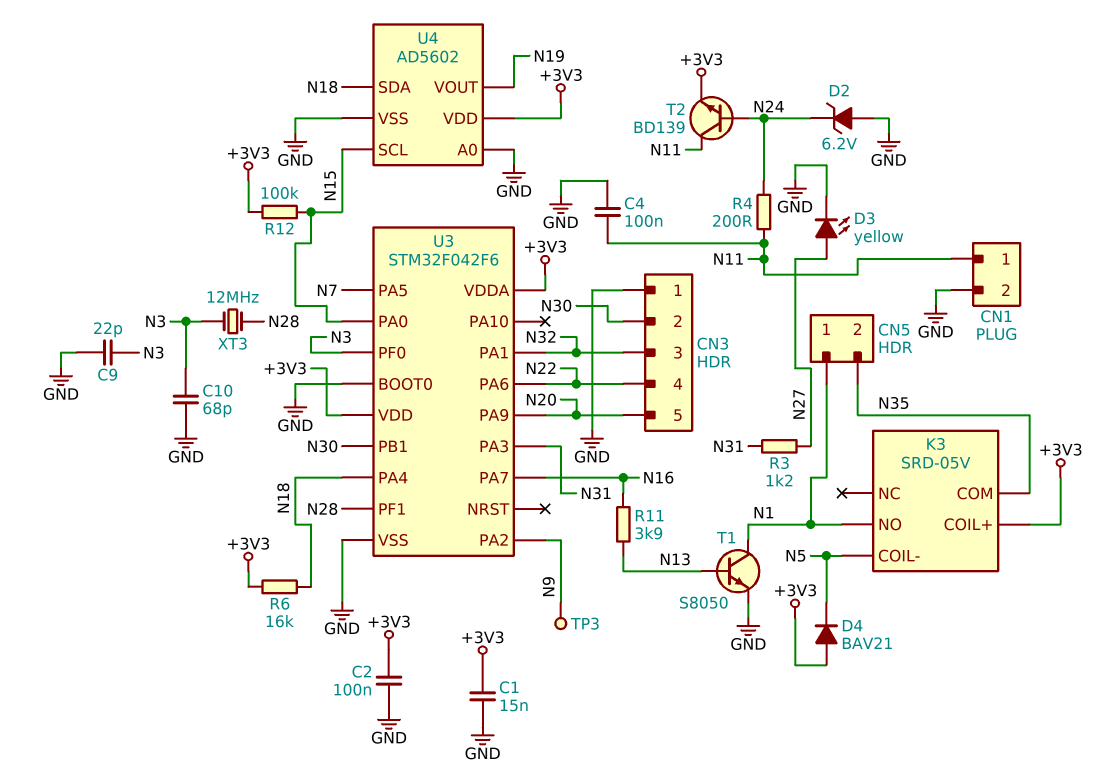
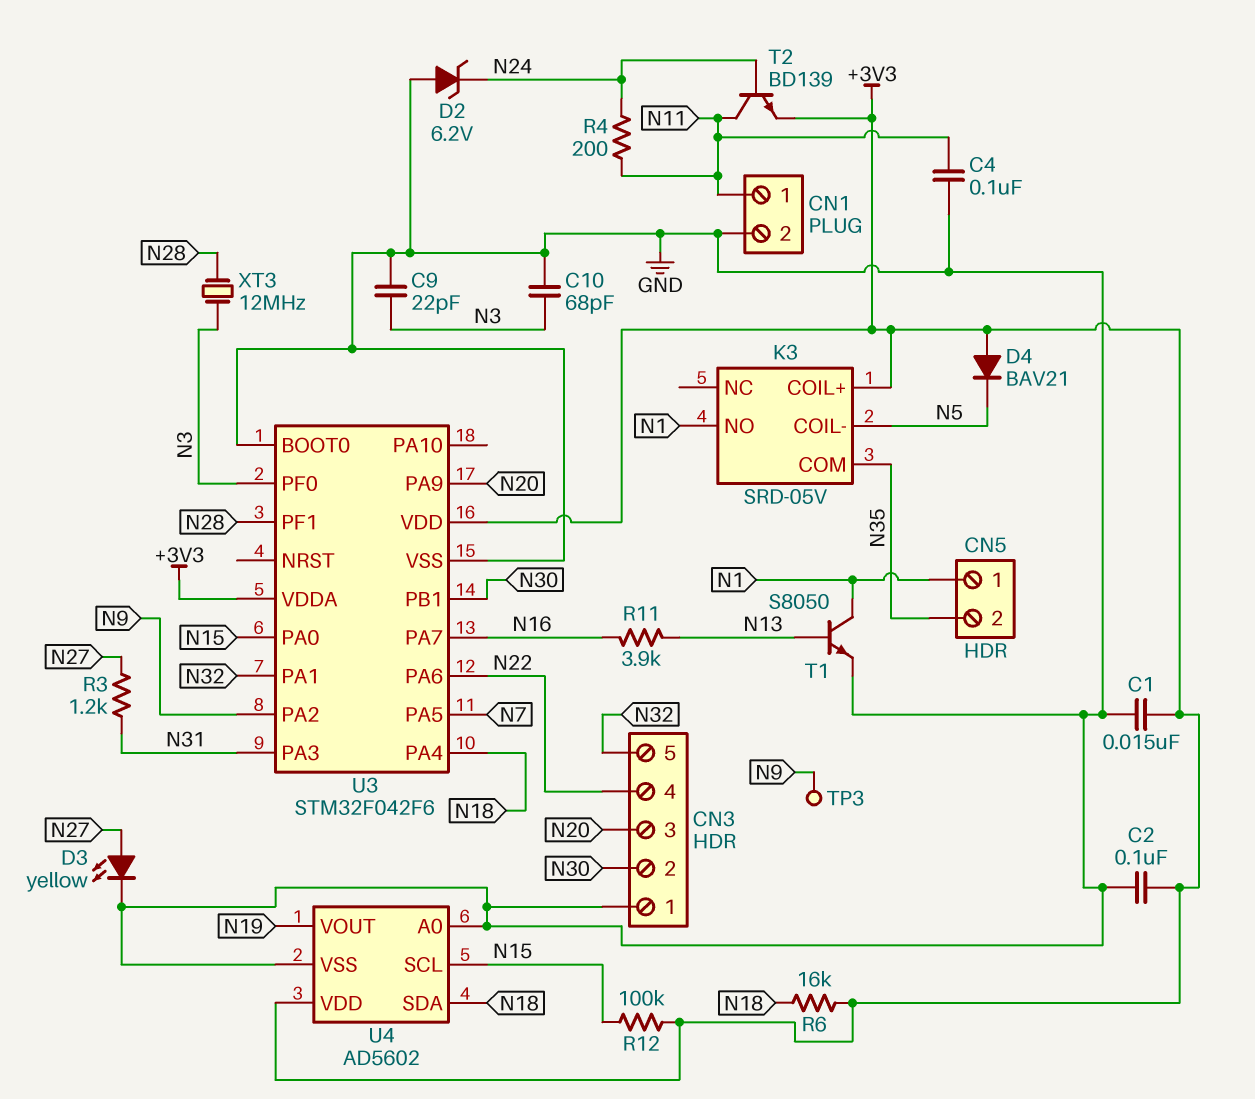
CN3 pin 3: N32 -> N20
CN3 pin 5: N20 -> N32

